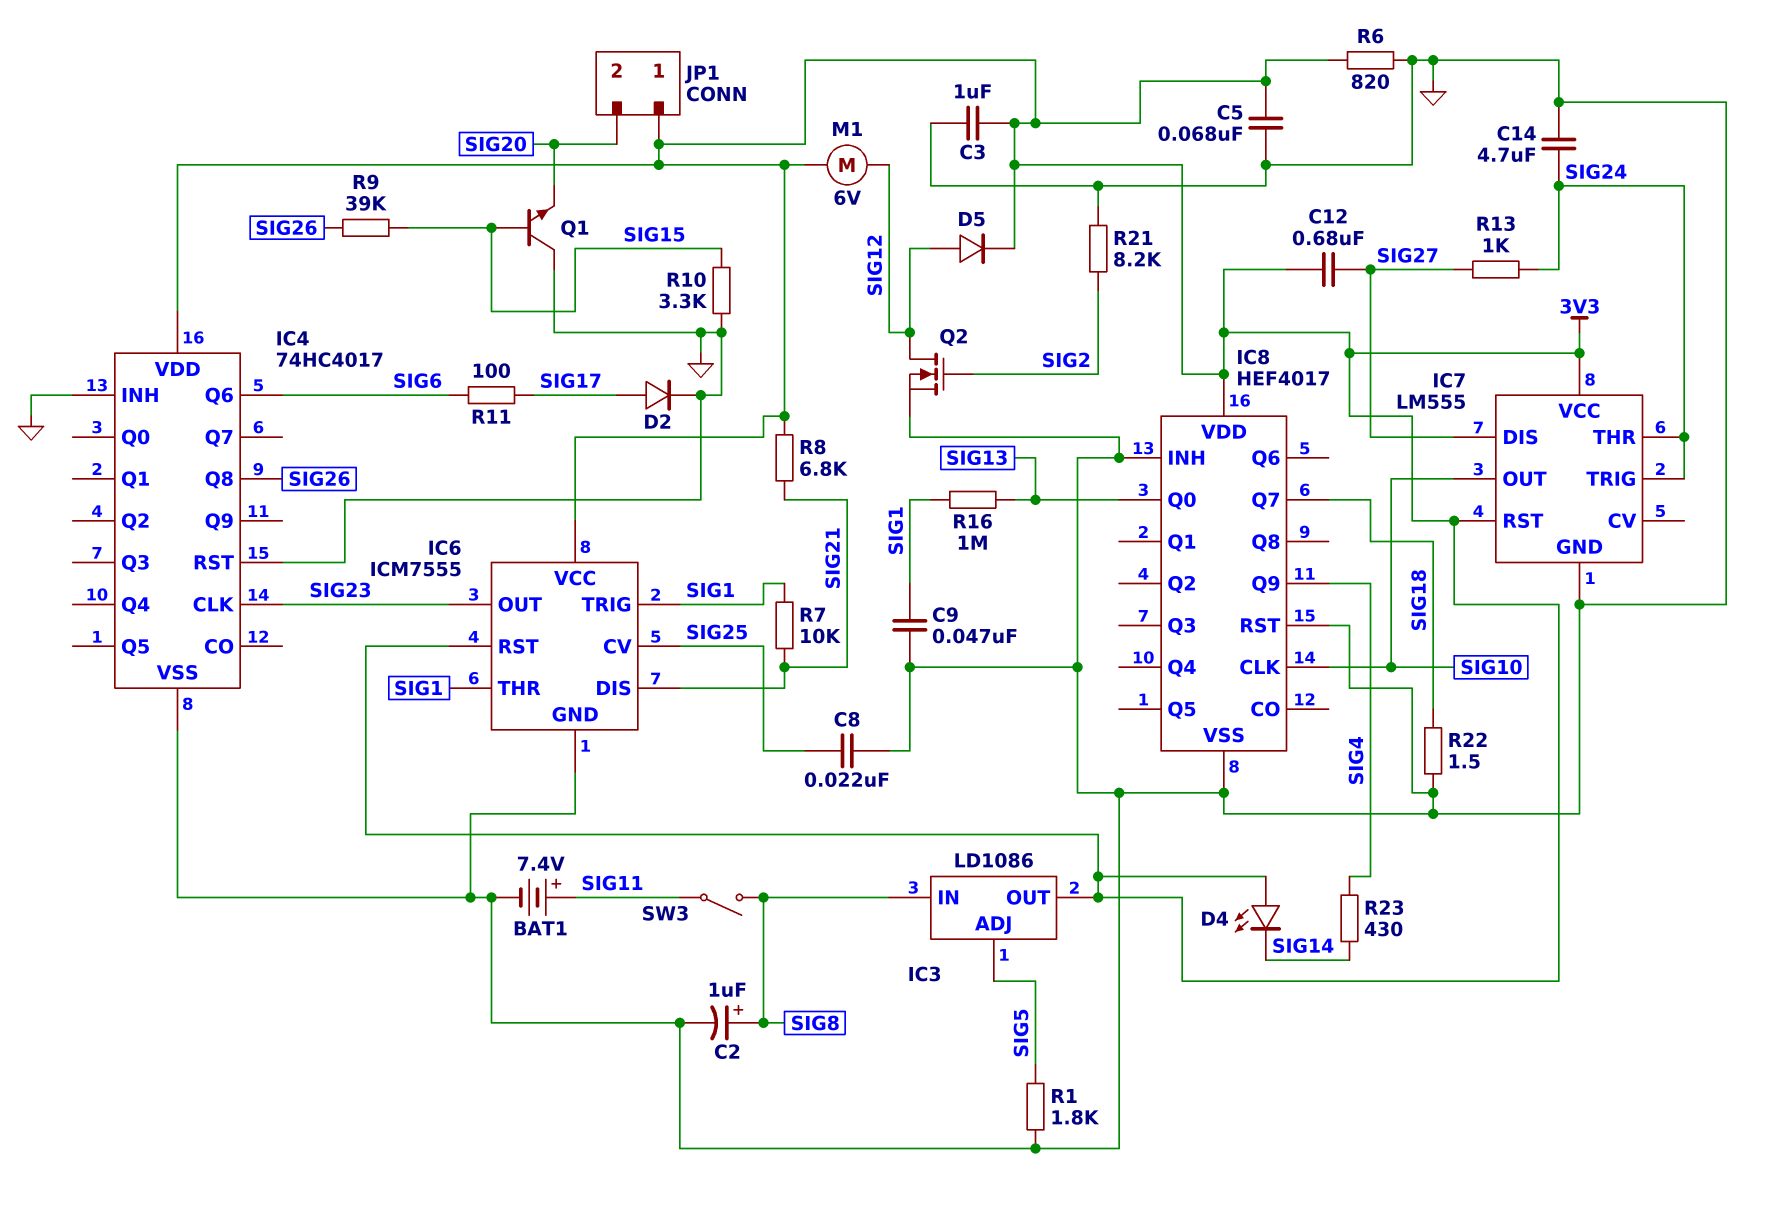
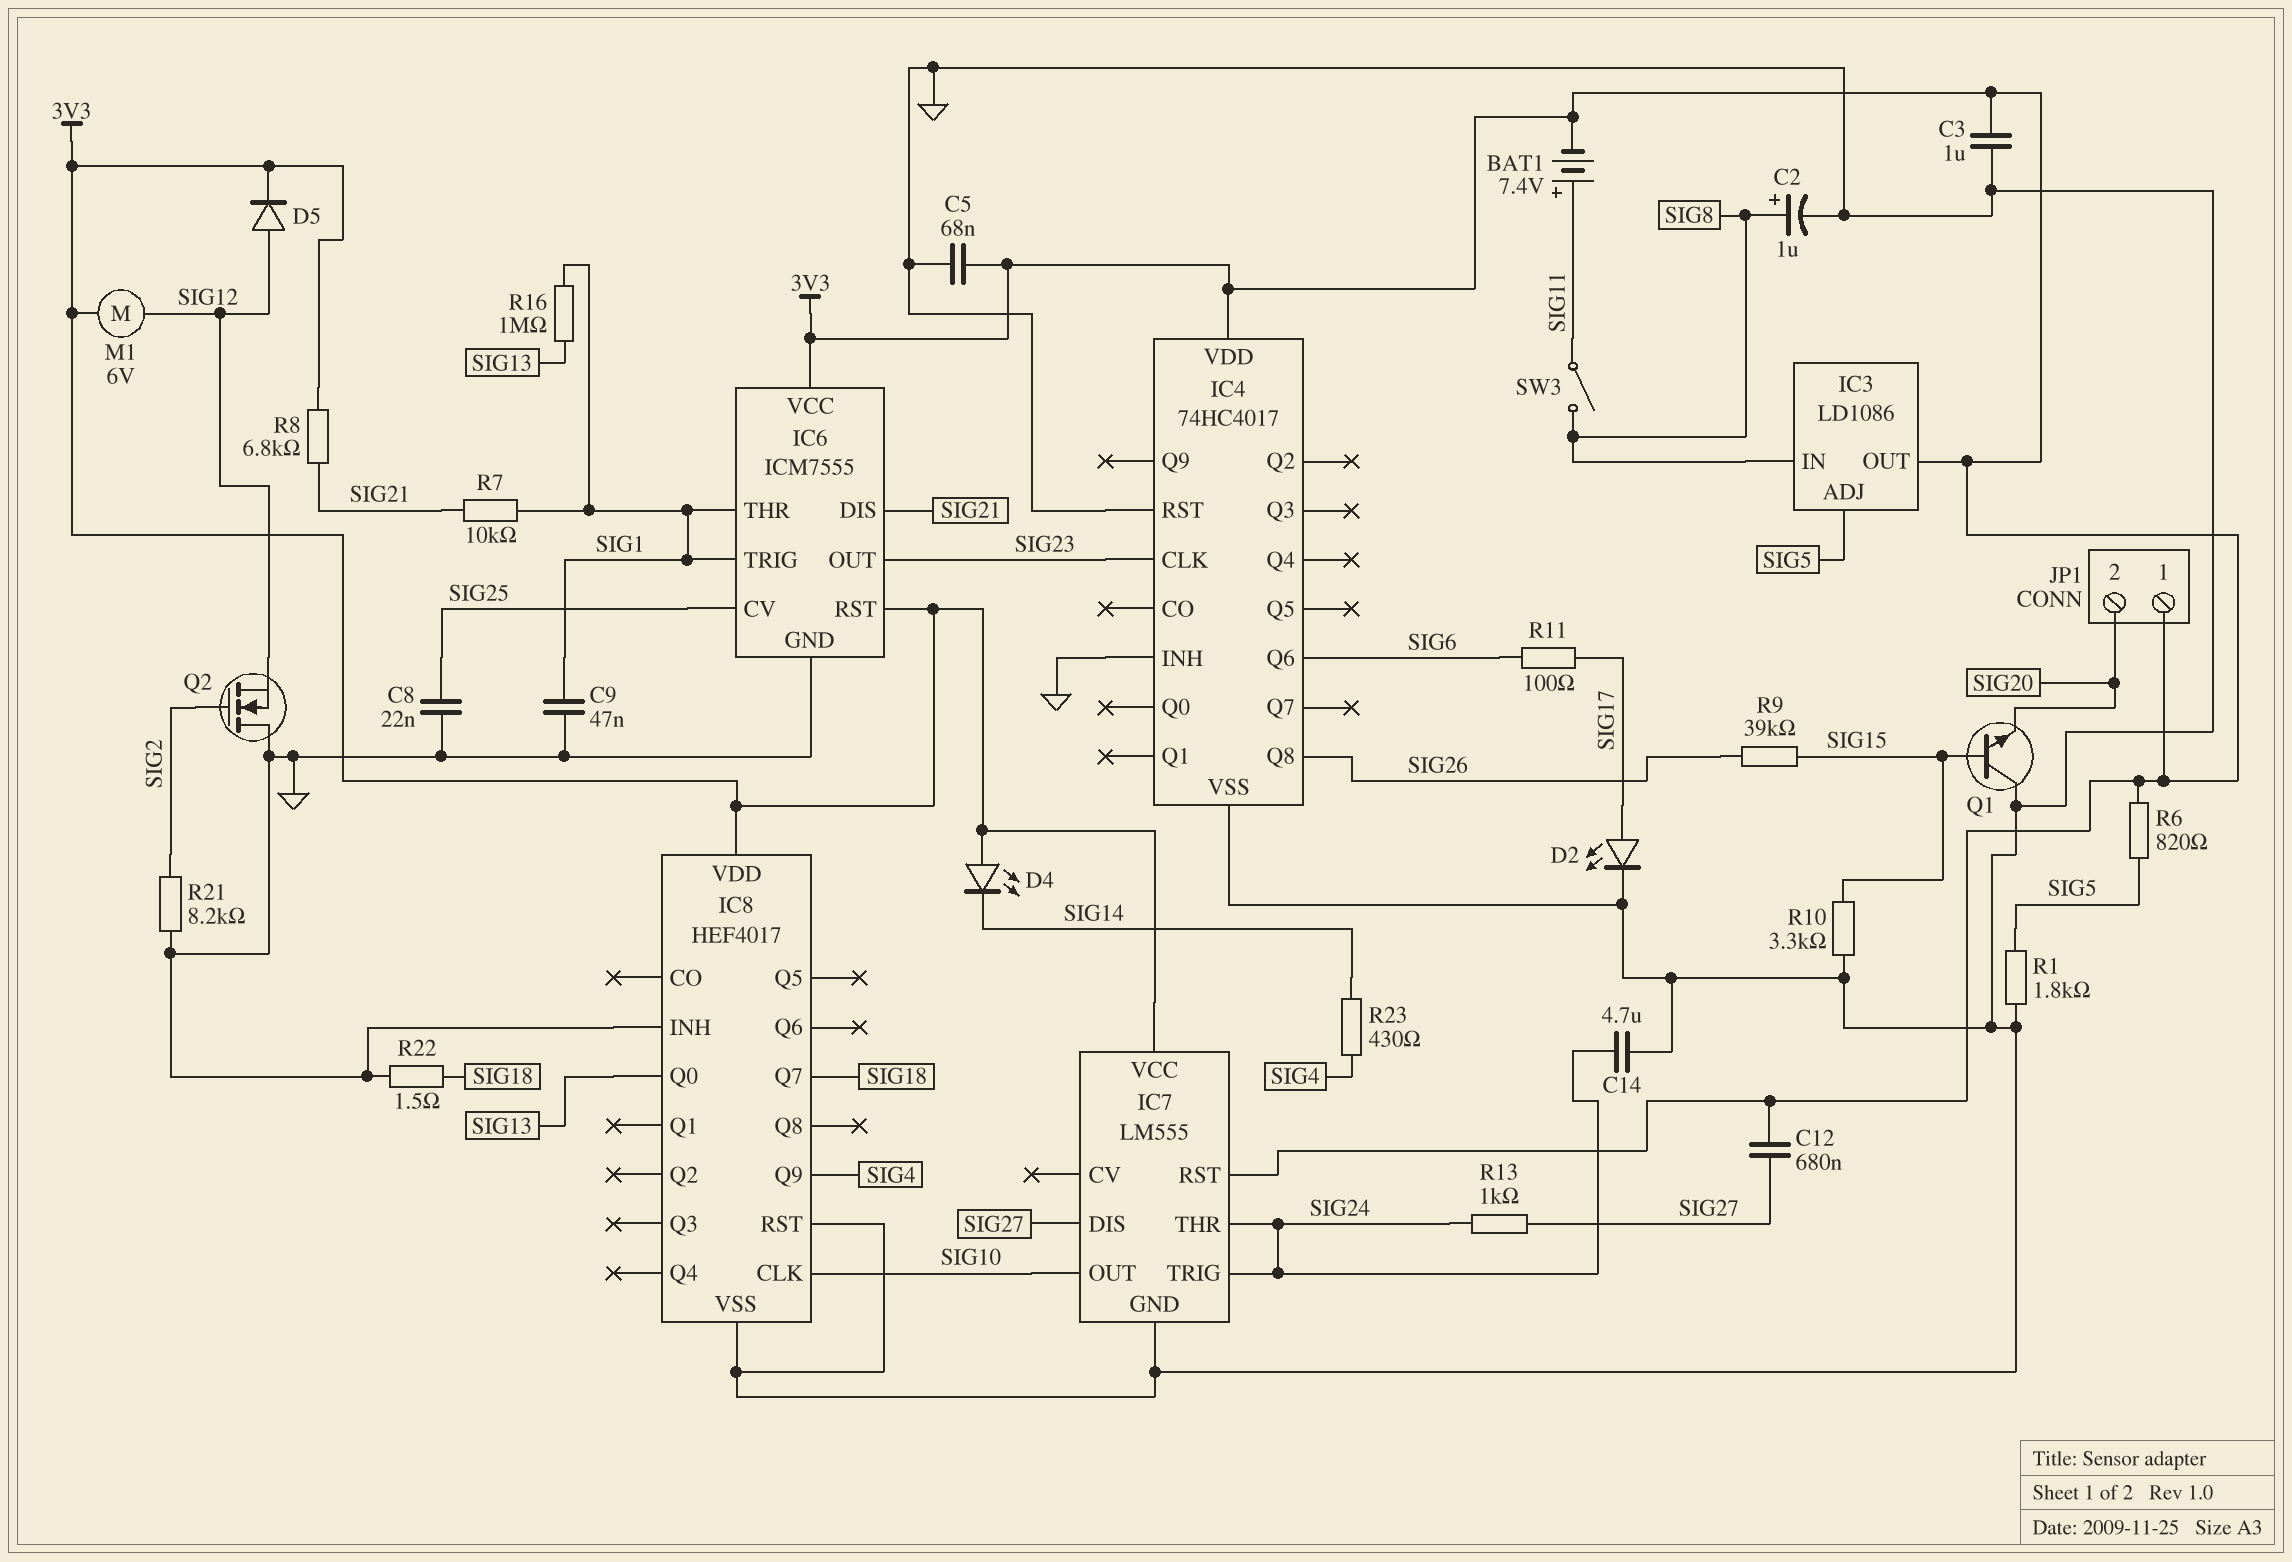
BAT1: 7.4V (plus SIG11, minus GND) -> 7.4V (plus SIG11, minus 3V3)
D2: diode (A SIG17, K GND) -> LED (A SIG17, K GND)
Q2: NMOS (G SIG2, D SIG12, S GND) -> NMOS (G SIG2, D GND, S SIG12)
R6: 820 (3V3, GND) -> 820 (3V3, SIG5)

